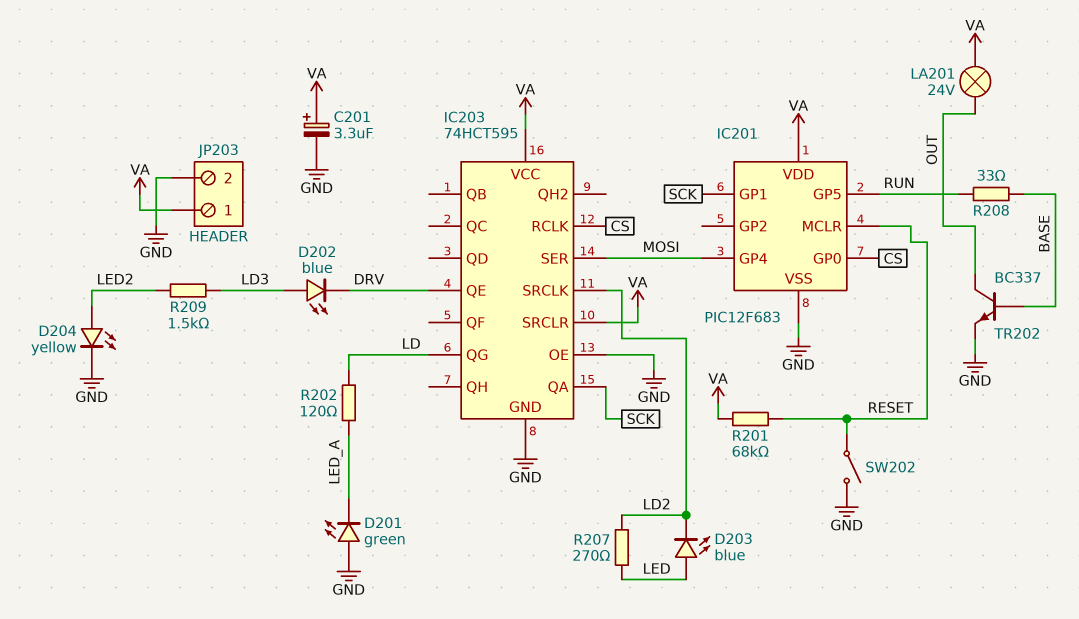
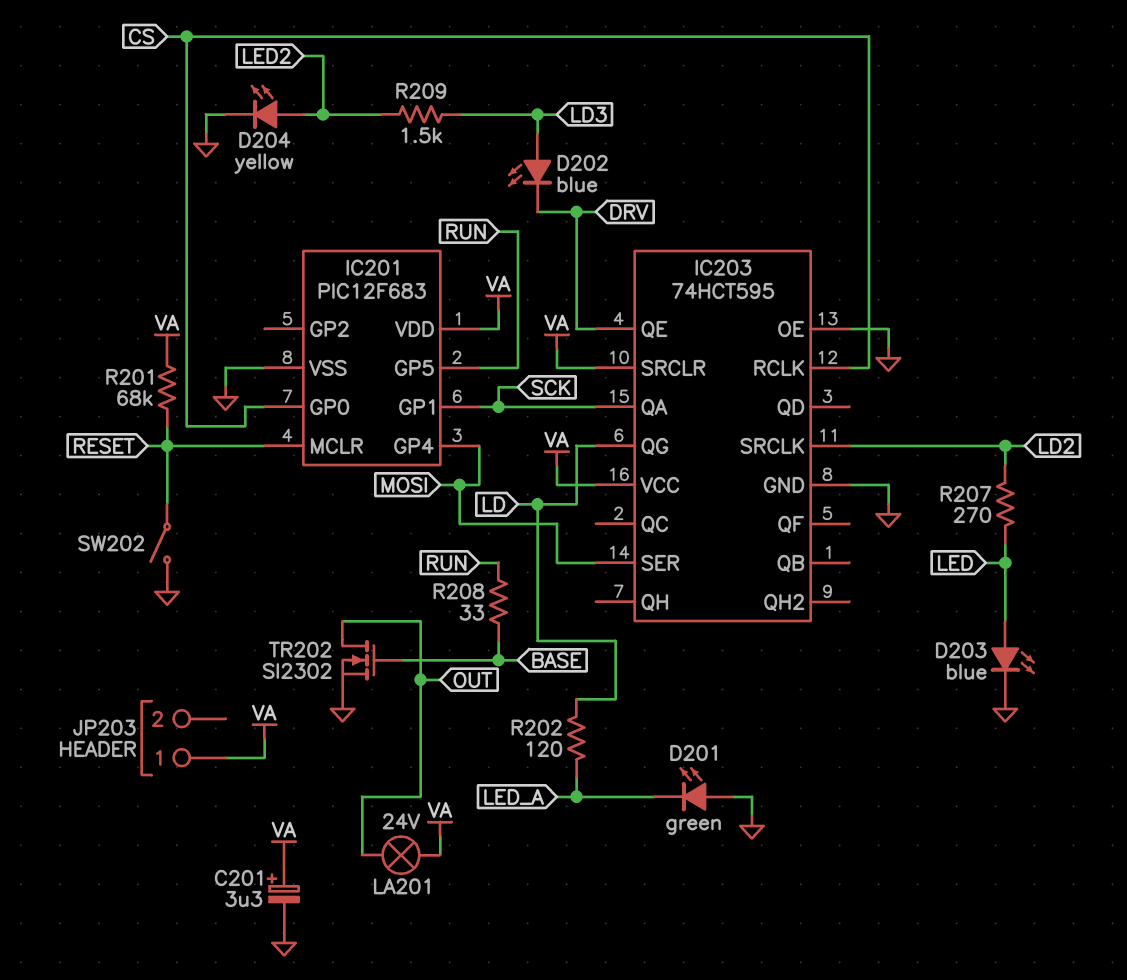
D203: LED blue (A LED, K LD2) -> LED blue (A LED, K GND)
JP203 pin 2: GND -> none
TR202: NPN BC337 (B BASE, C OUT, E GND) -> NMOS SI2302 (G BASE, D OUT, S GND)

